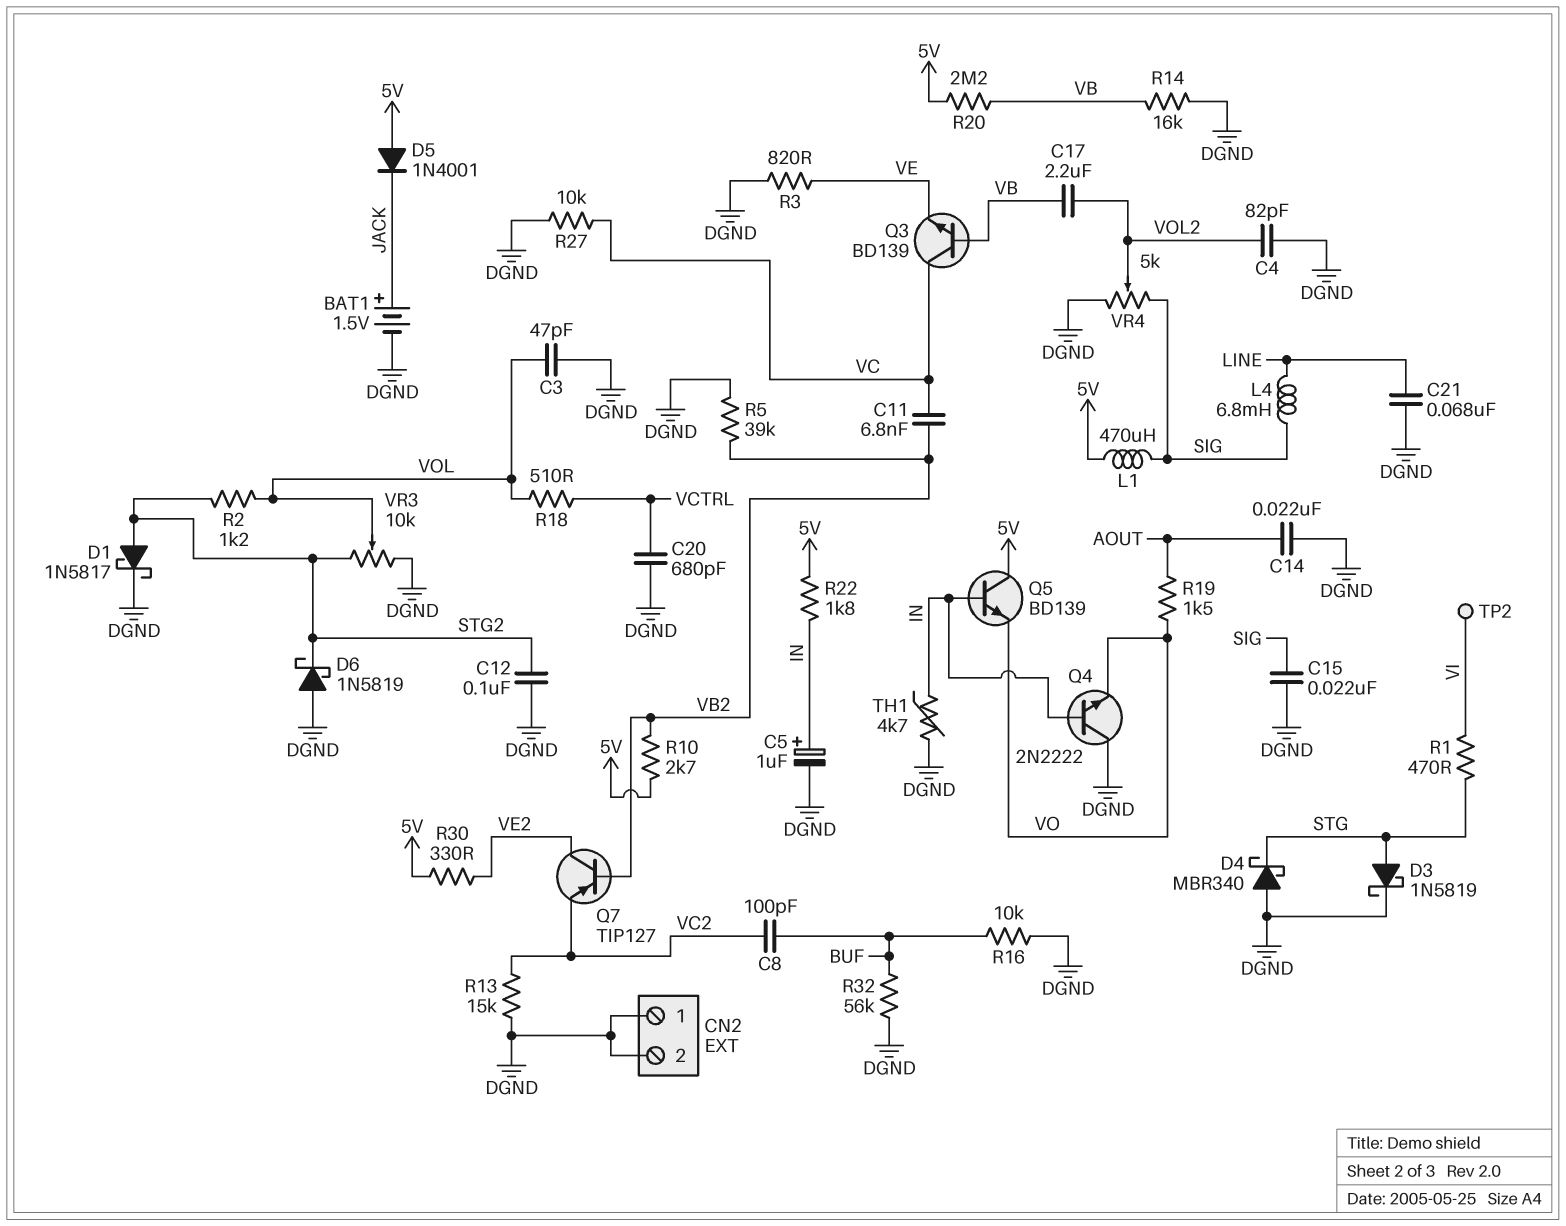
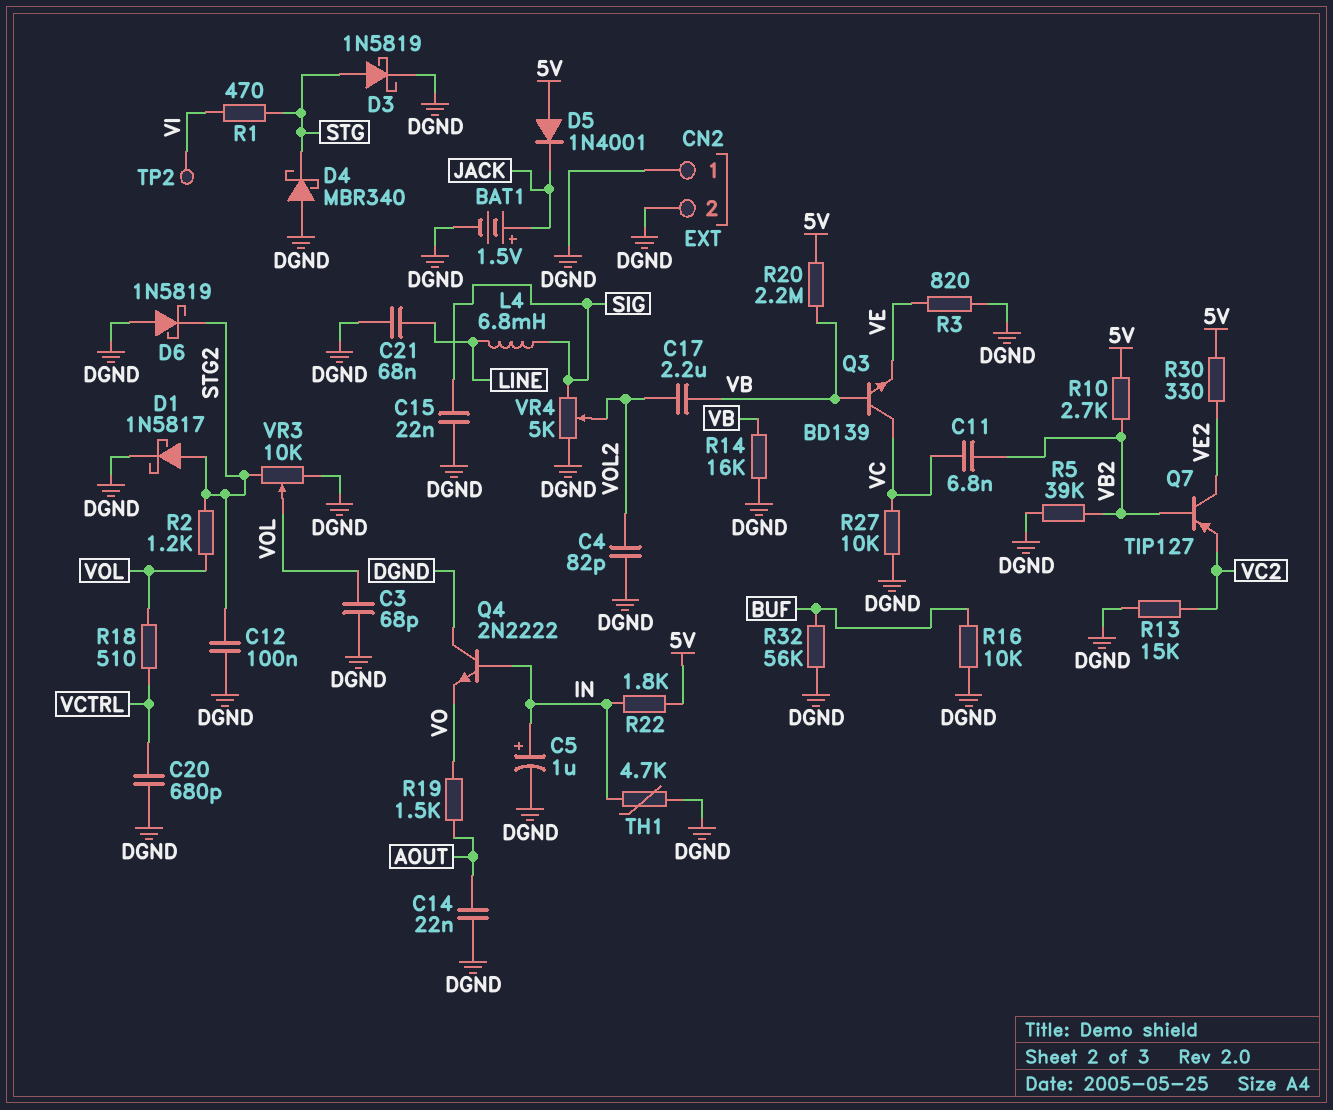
C3: 47pF (DGND, VOL) -> 68pF (DGND, VOL)
C8: 100pF (BUF, VC2) -> none
L1: 470uH (5V, SIG) -> none
Q5: NPN BD139 (B IN, C 5V, E VO) -> none

